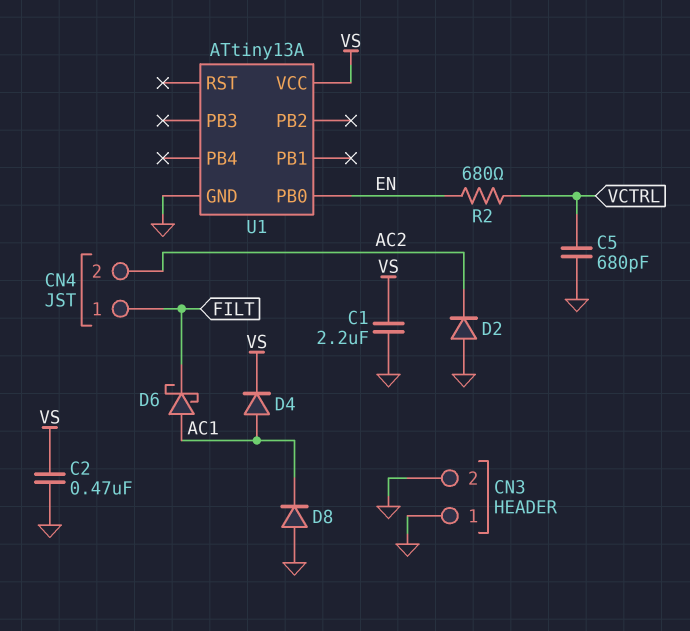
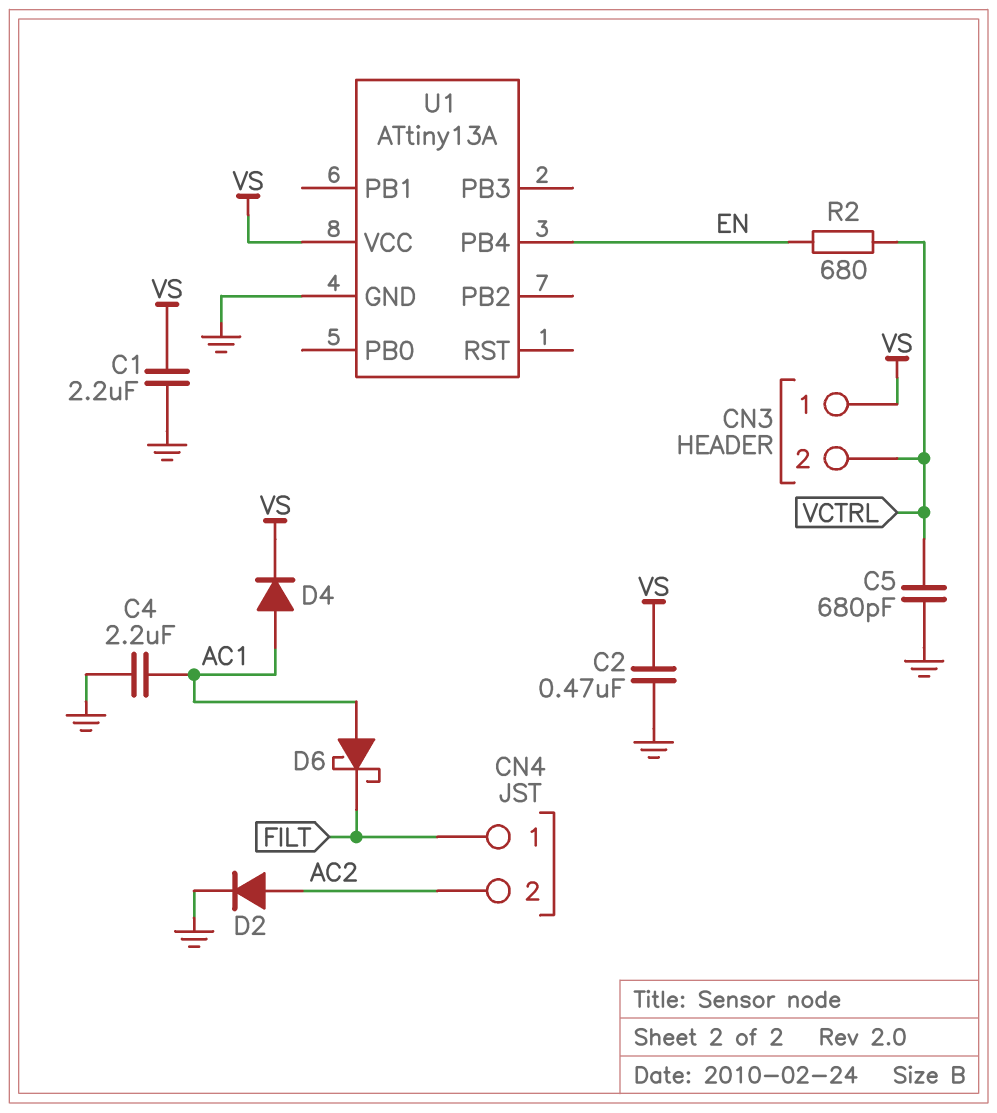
C4: none -> 2.2uF (AC1, GND)
CN3 pin 1: GND -> VS
CN3 pin 2: GND -> VCTRL
D2: diode (A GND, K AC2) -> diode (A AC2, K GND)
D8: diode (A GND, K AC1) -> none
U1 pin PB0: EN -> none
U1 pin PB4: none -> EN

